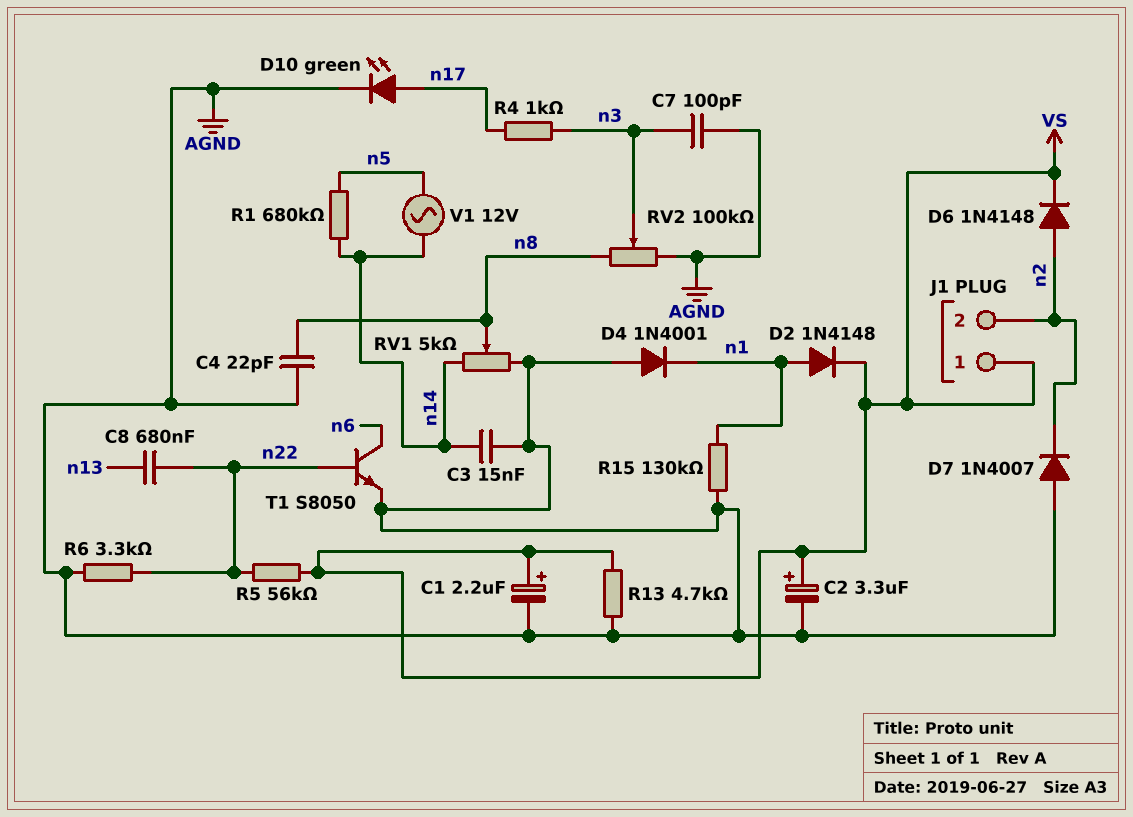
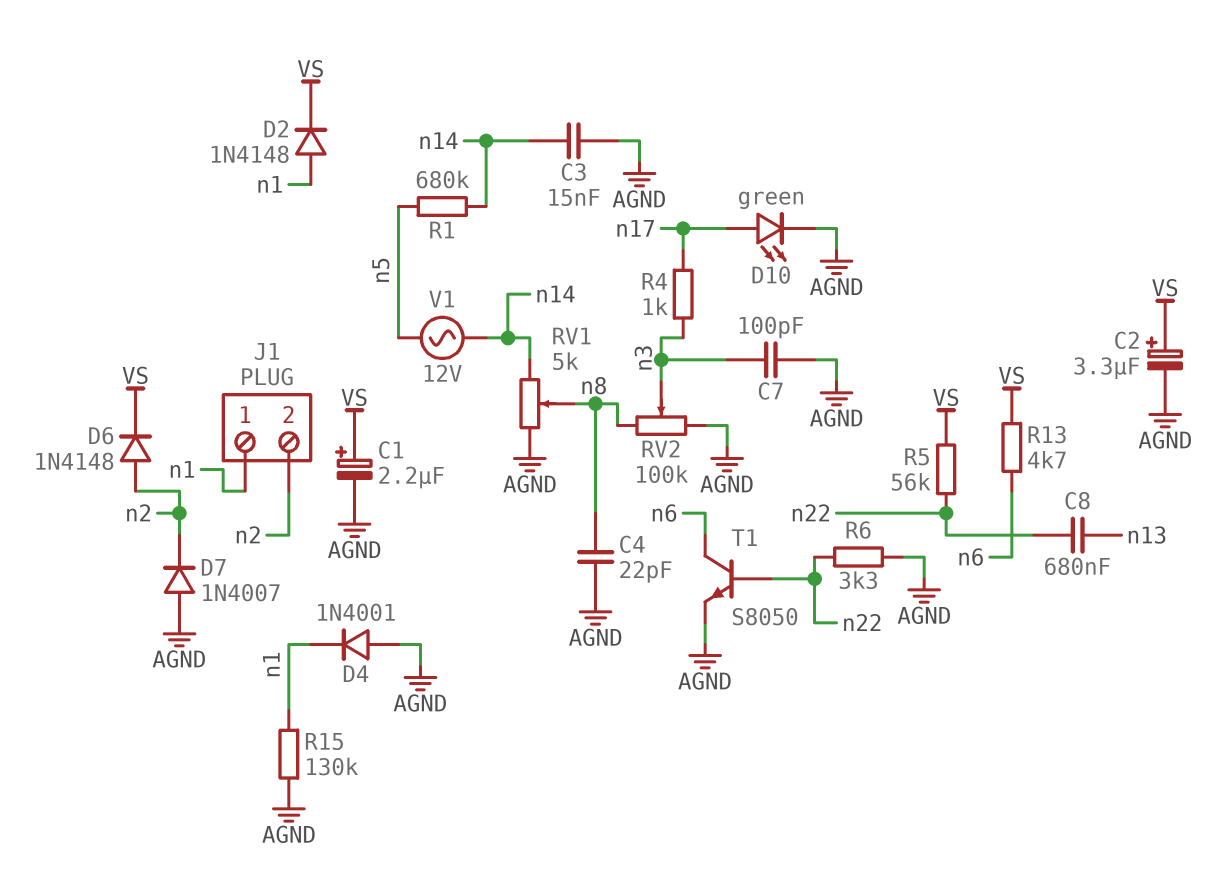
J1 pin 1: VS -> n1
R13: 4.7k (AGND, VS) -> 4.7k (VS, n6)

